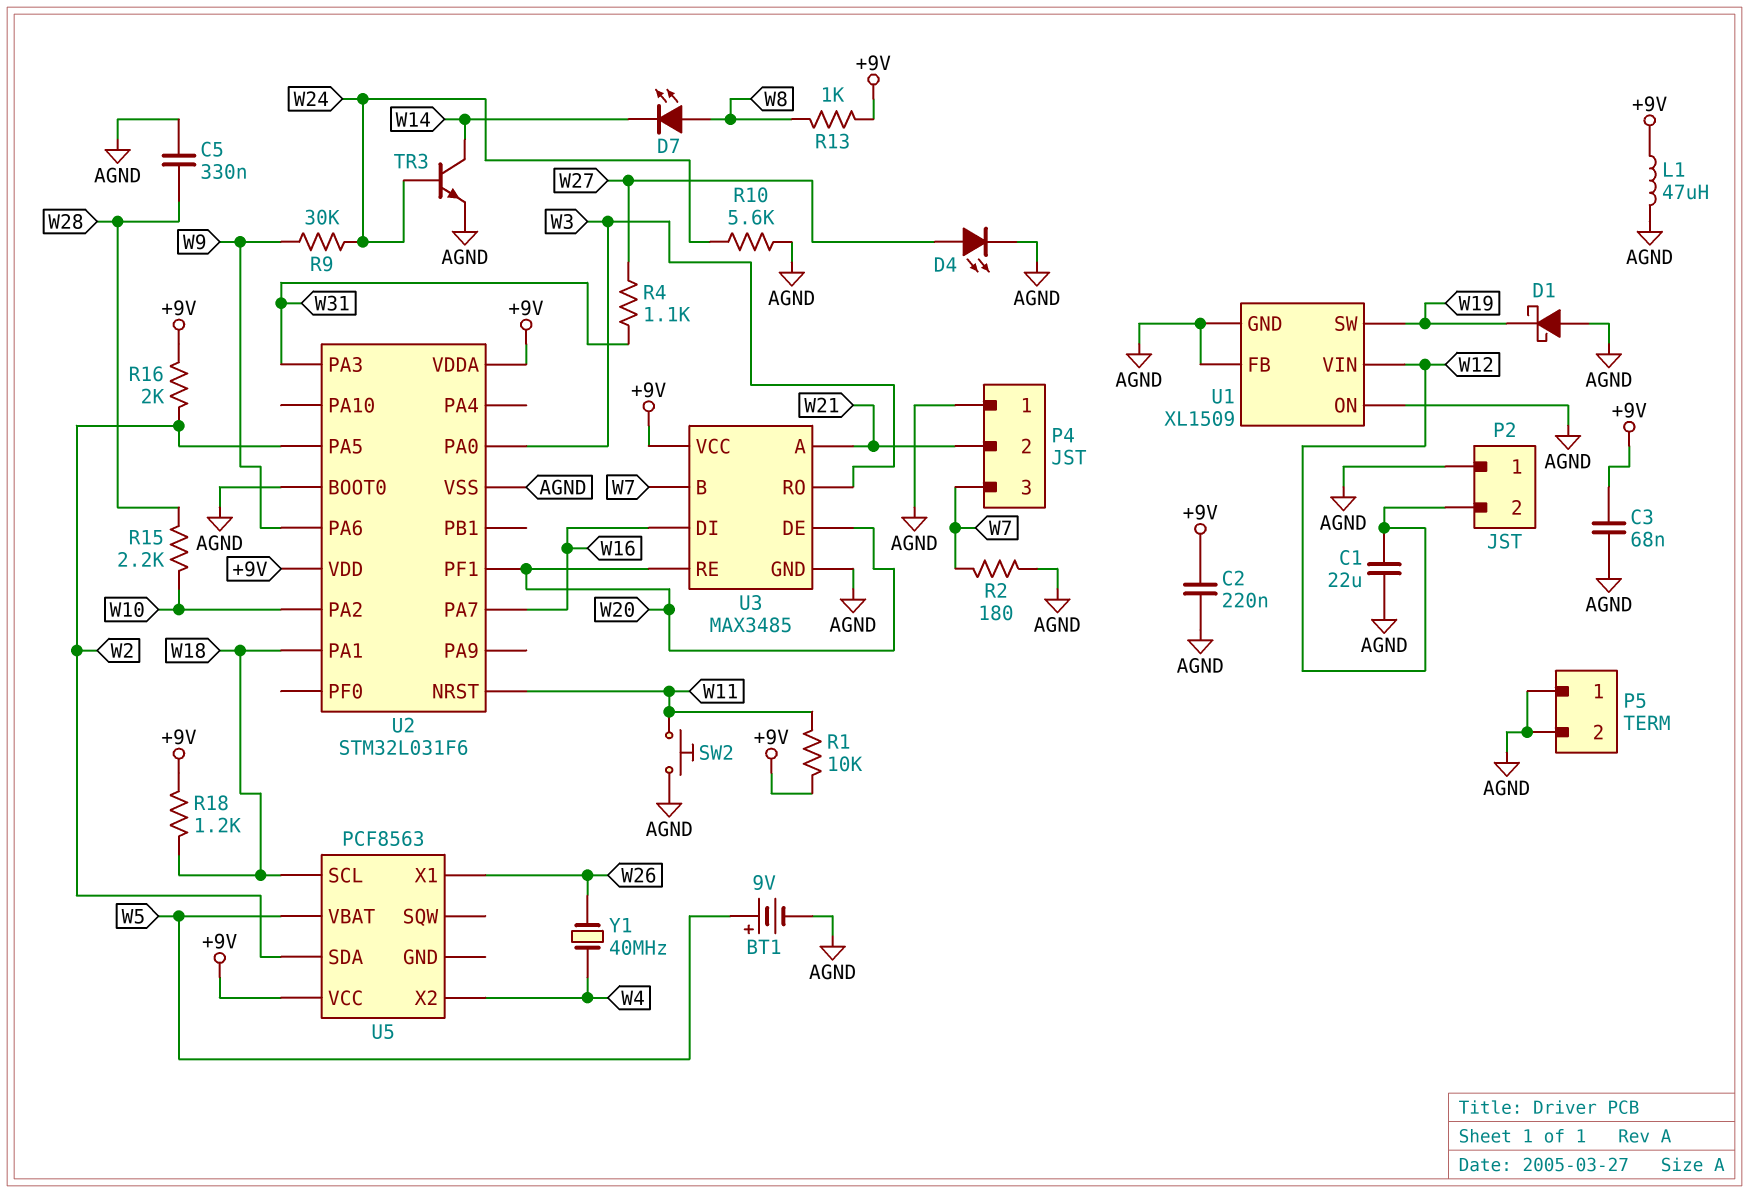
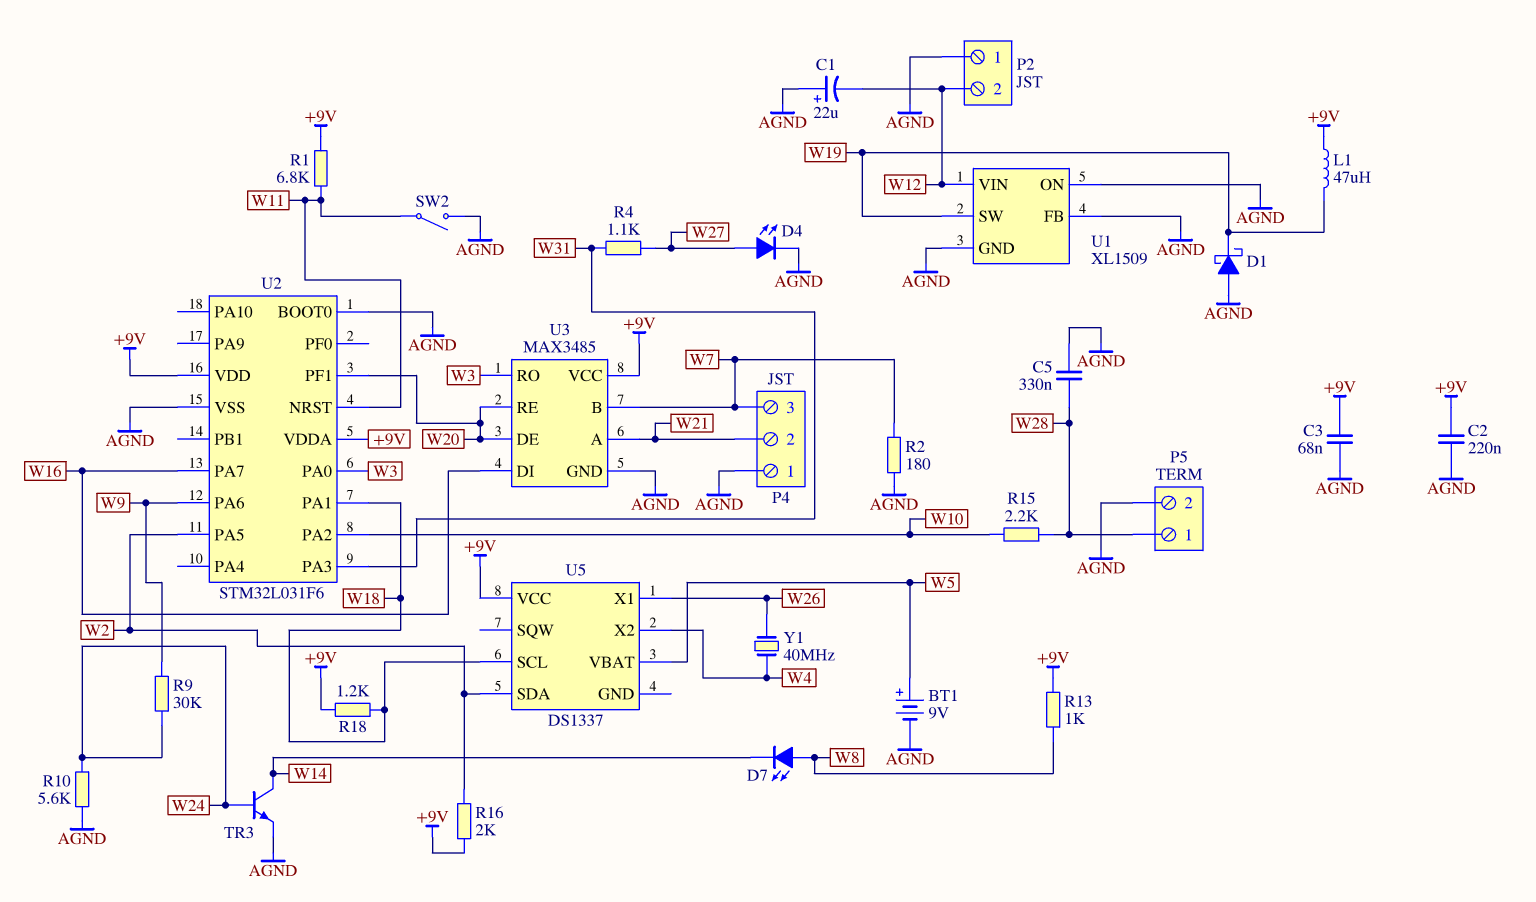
C1: 22uF (AGND, W12) -> 22uF (plus AGND, minus W12)
L1: 47uH (+9V, AGND) -> 47uH (+9V, W19)
P5 pin 1: AGND -> W28
R1: 10k (+9V, W11) -> 6.8k (+9V, W11)
SW2: button (AGND, W11) -> switch (AGND, W11)
U5: PCF8563 -> DS1337

